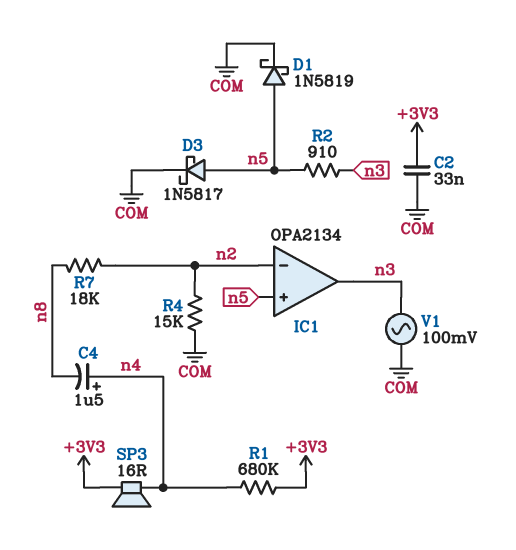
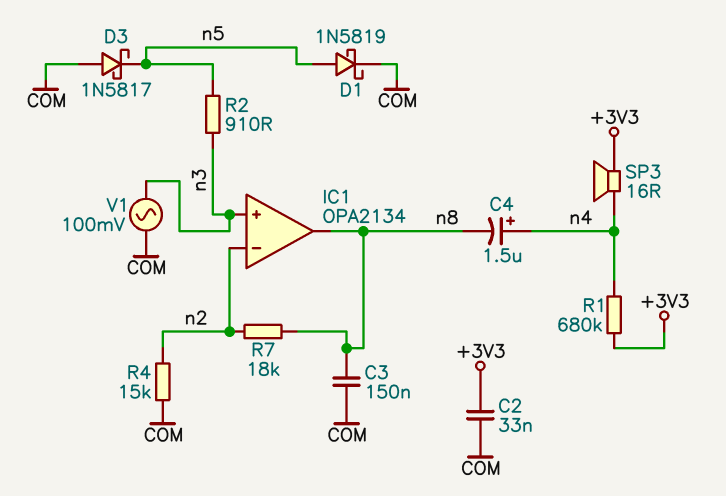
C3: none -> 150nF (COM, n8)
D3: schottky 1N5817 (A n5, K COM) -> schottky 1N5817 (A COM, K n5)
IC1 pin in+: n5 -> n3
IC1 pin out: n3 -> n8

